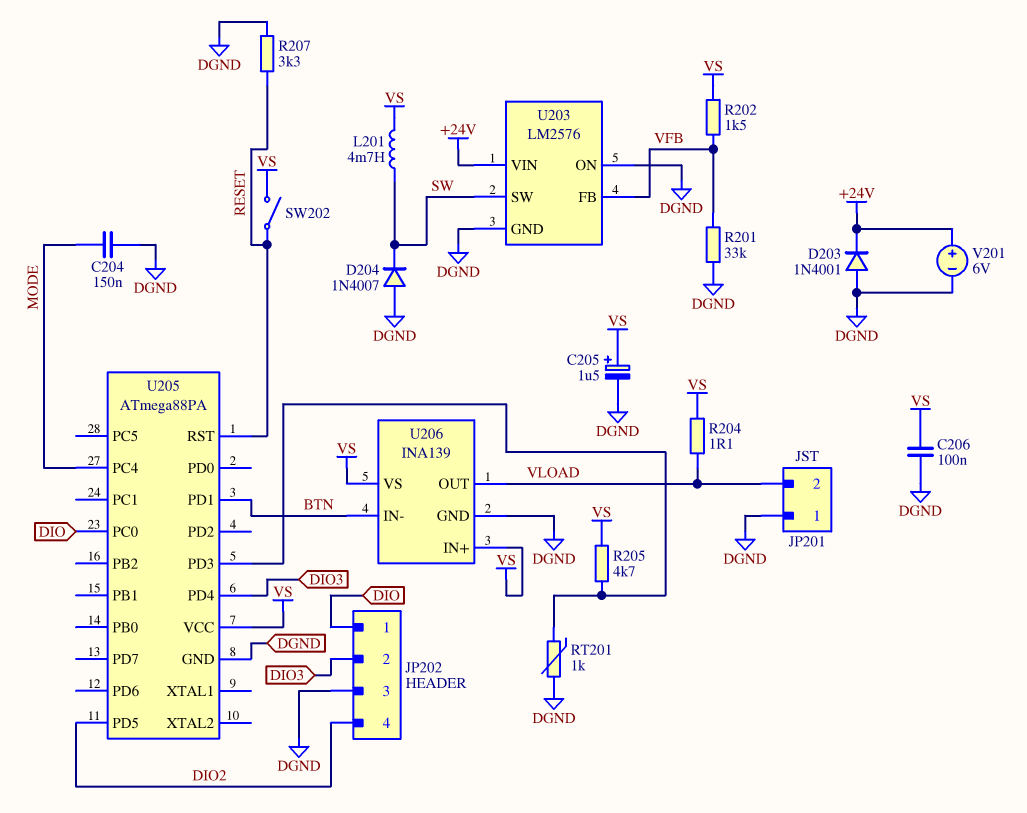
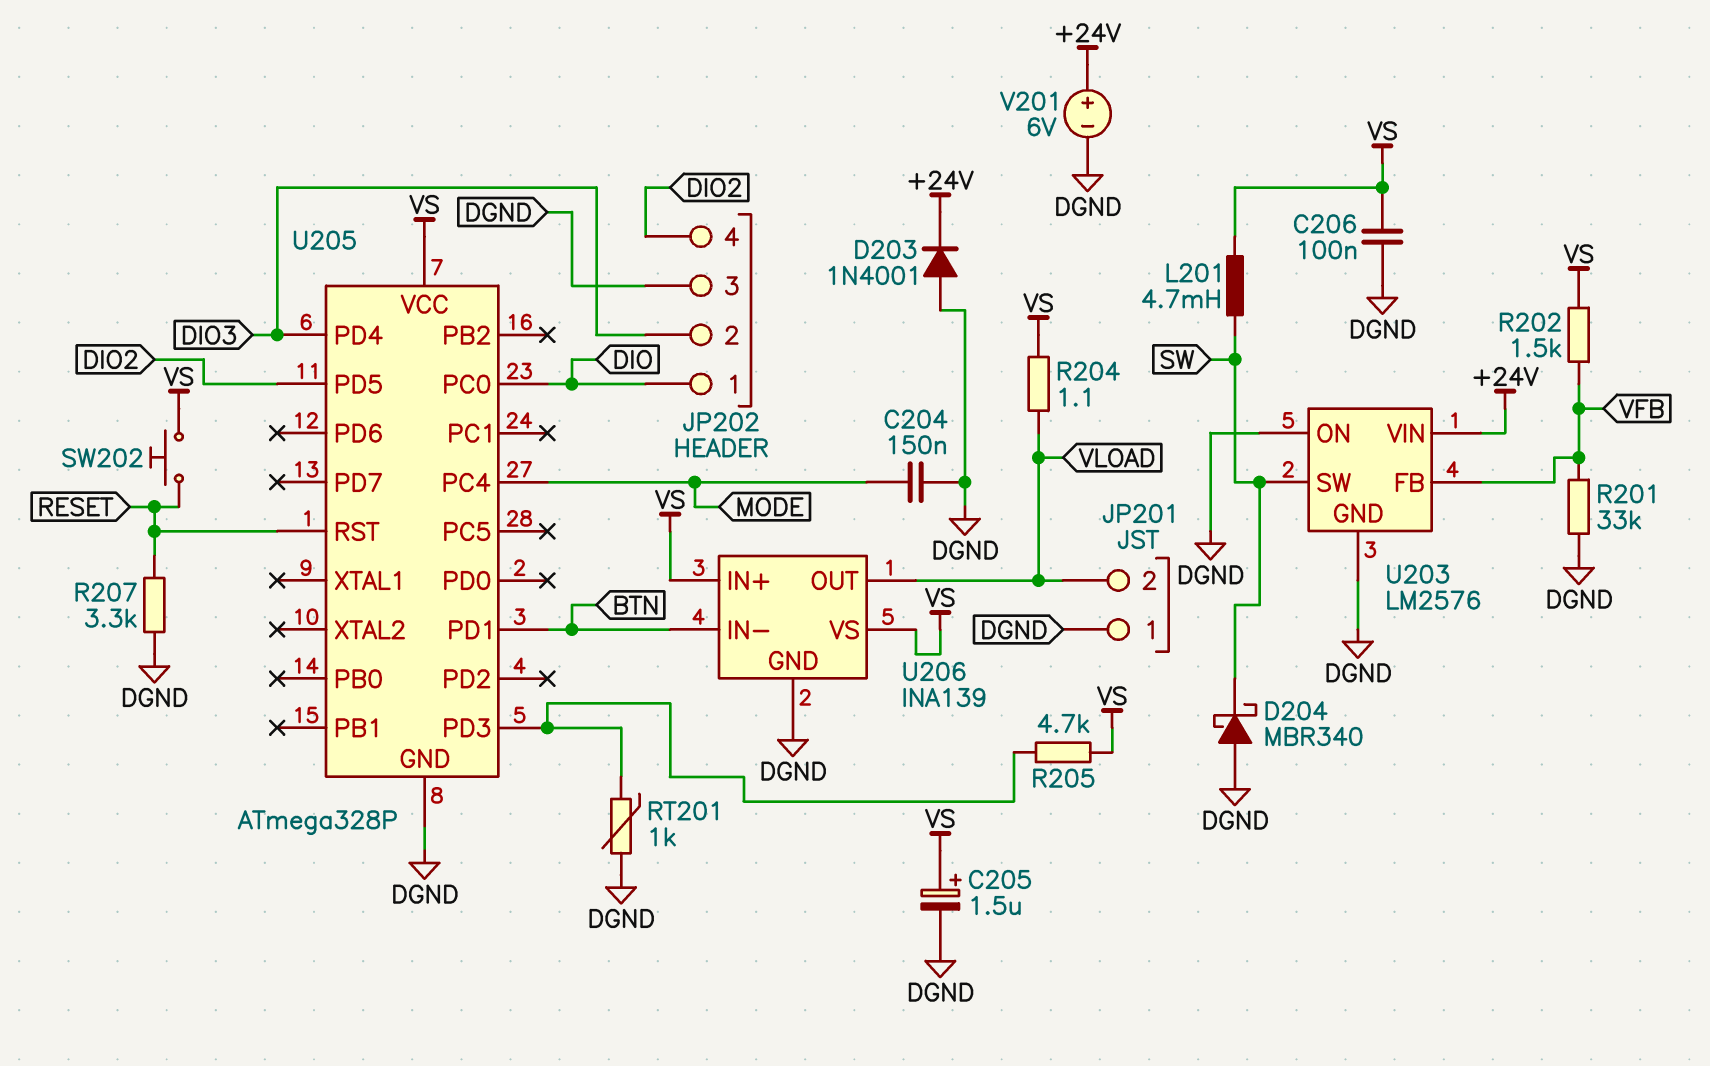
D204: diode 1N4007 (A DGND, K SW) -> schottky MBR340 (A DGND, K SW)
SW202: switch (RESET, VS) -> button (RESET, VS)
U205: ATmega88PA -> ATmega328P

